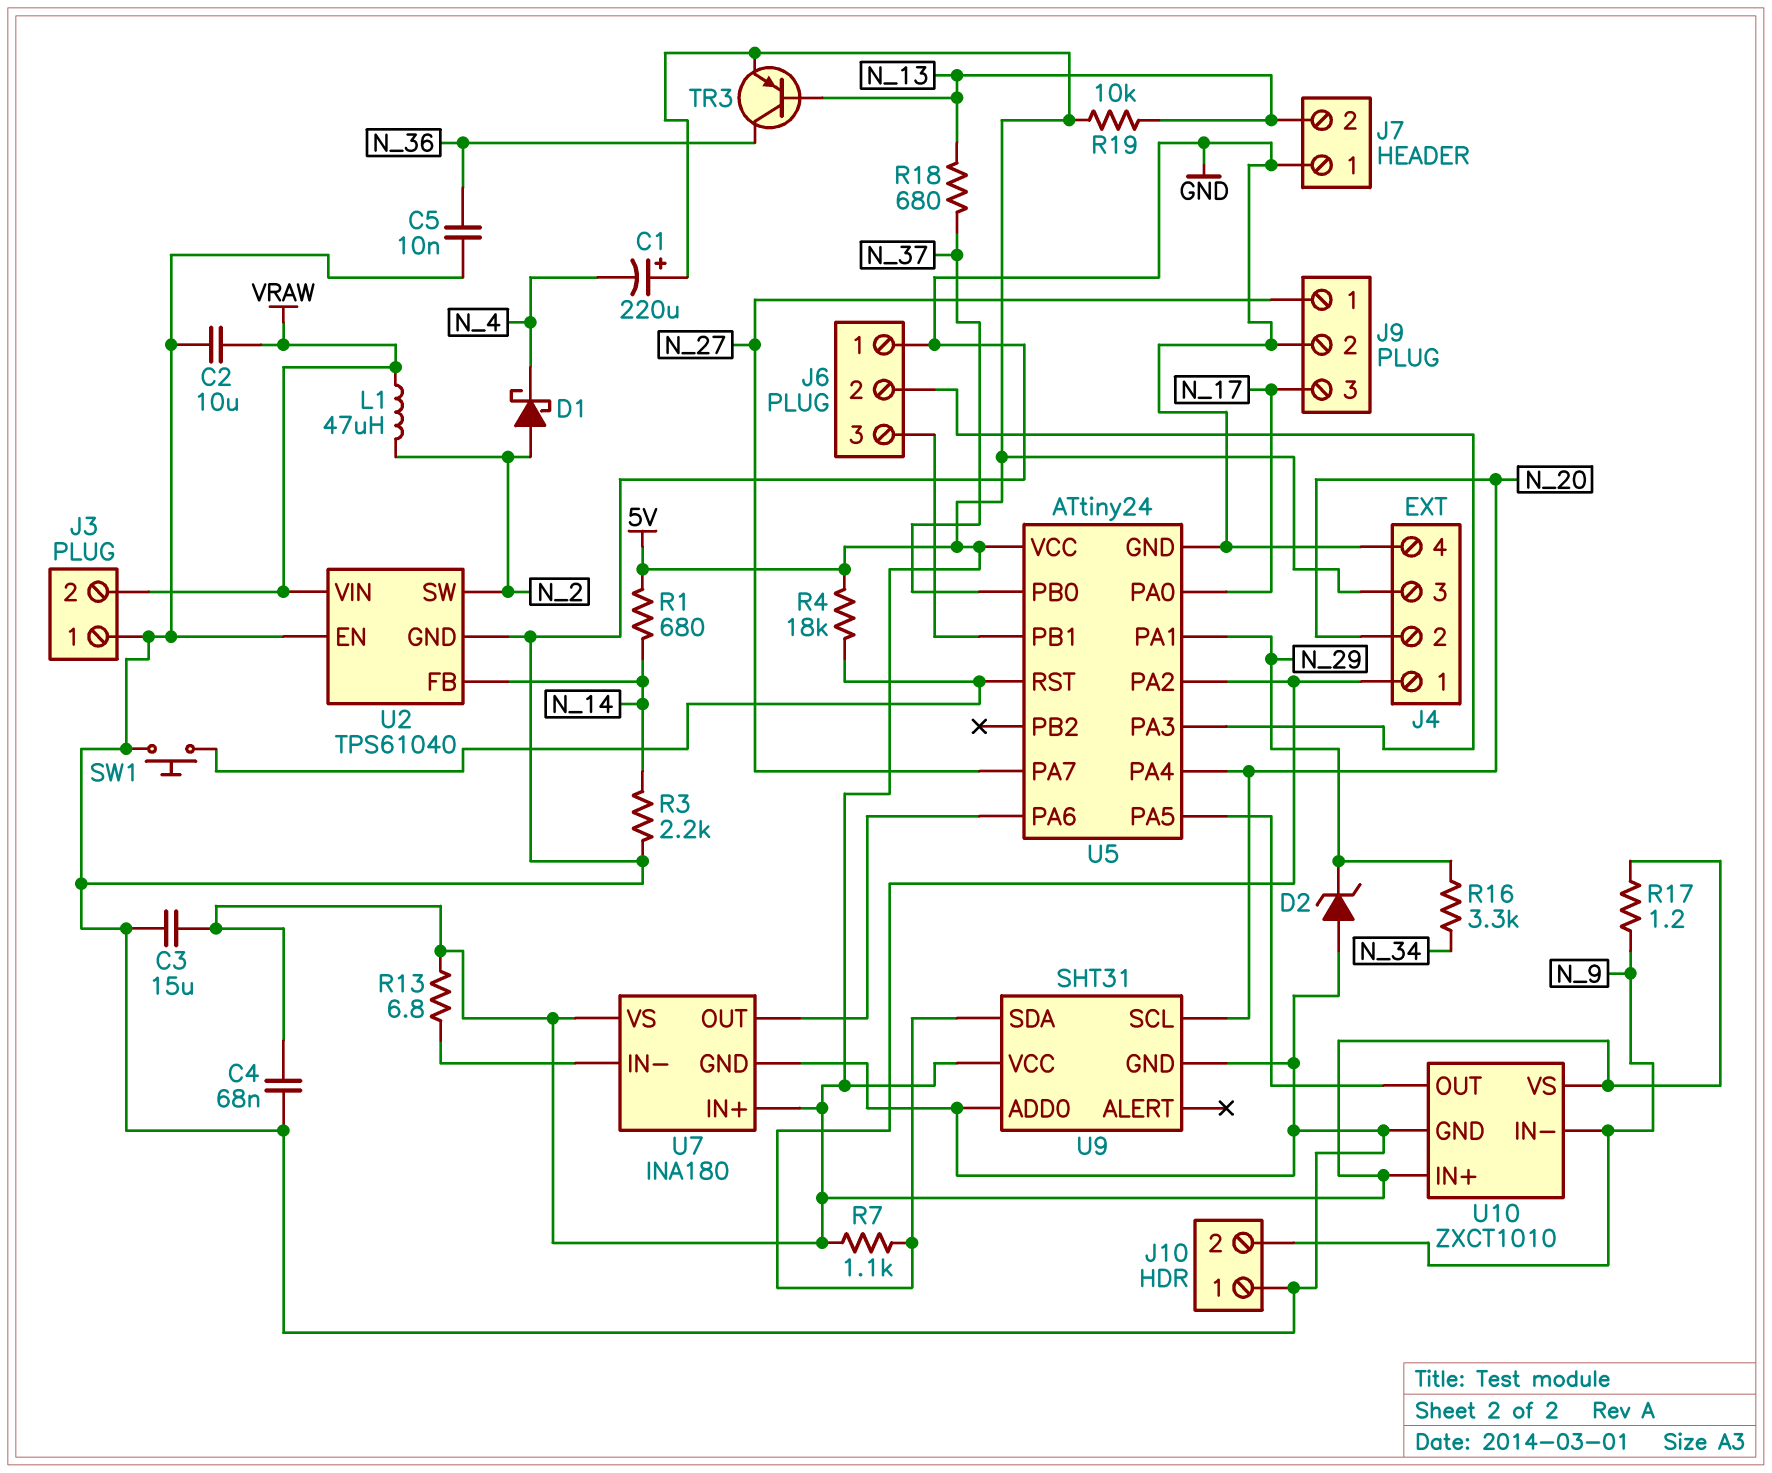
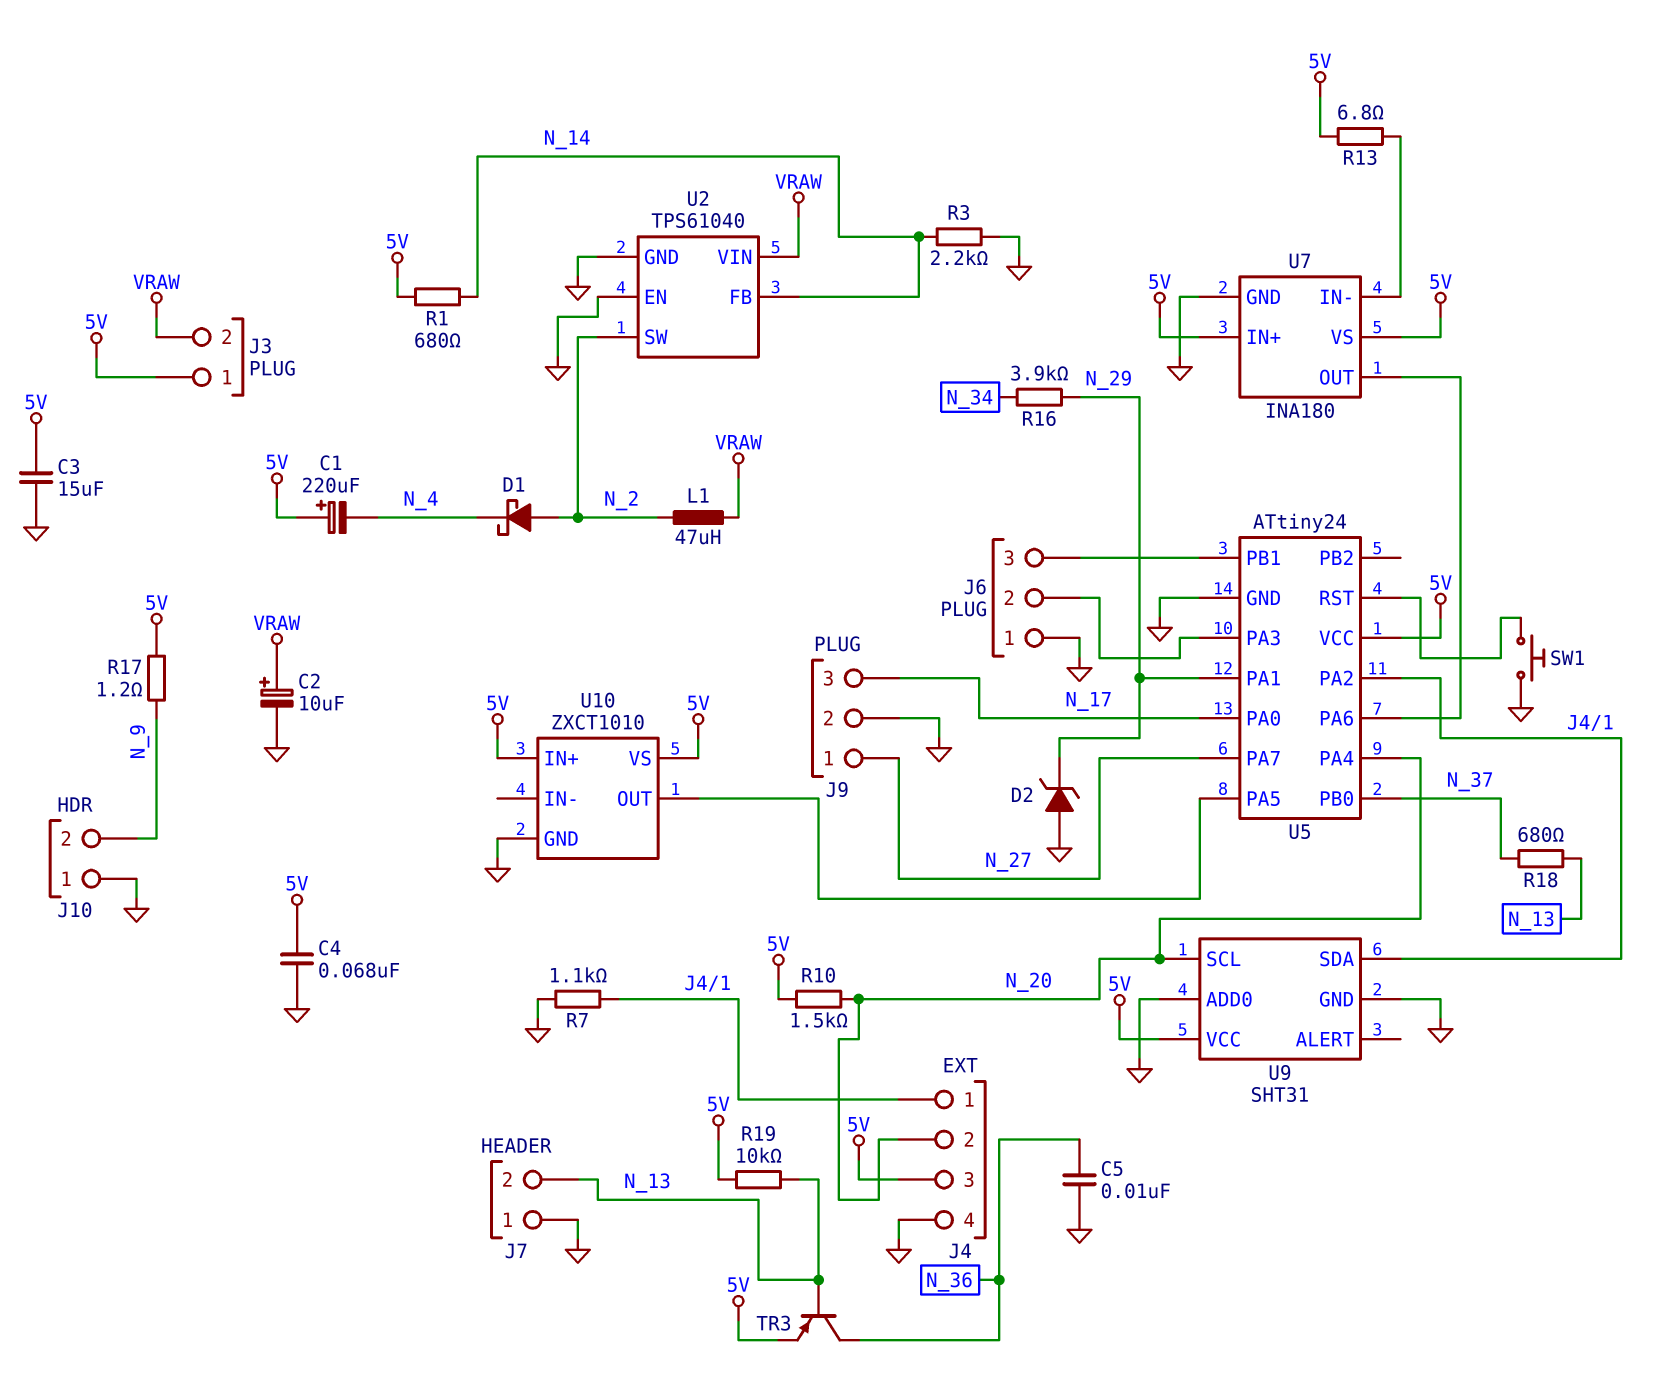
C2: 10uF (GND, VRAW) -> 10uF (plus VRAW, minus GND)
J3 pin 1: GND -> 5V
R4: 18k (5V, U5/RST) -> none
R7: 1.1k (5V, J4/1) -> 1.1k (GND, J4/1)
R10: none -> 1.5k (5V, N_20)
R16: 3.3k (N_29, N_34) -> 3.9k (N_29, N_34)
U10 pin IN-: N_9 -> none

